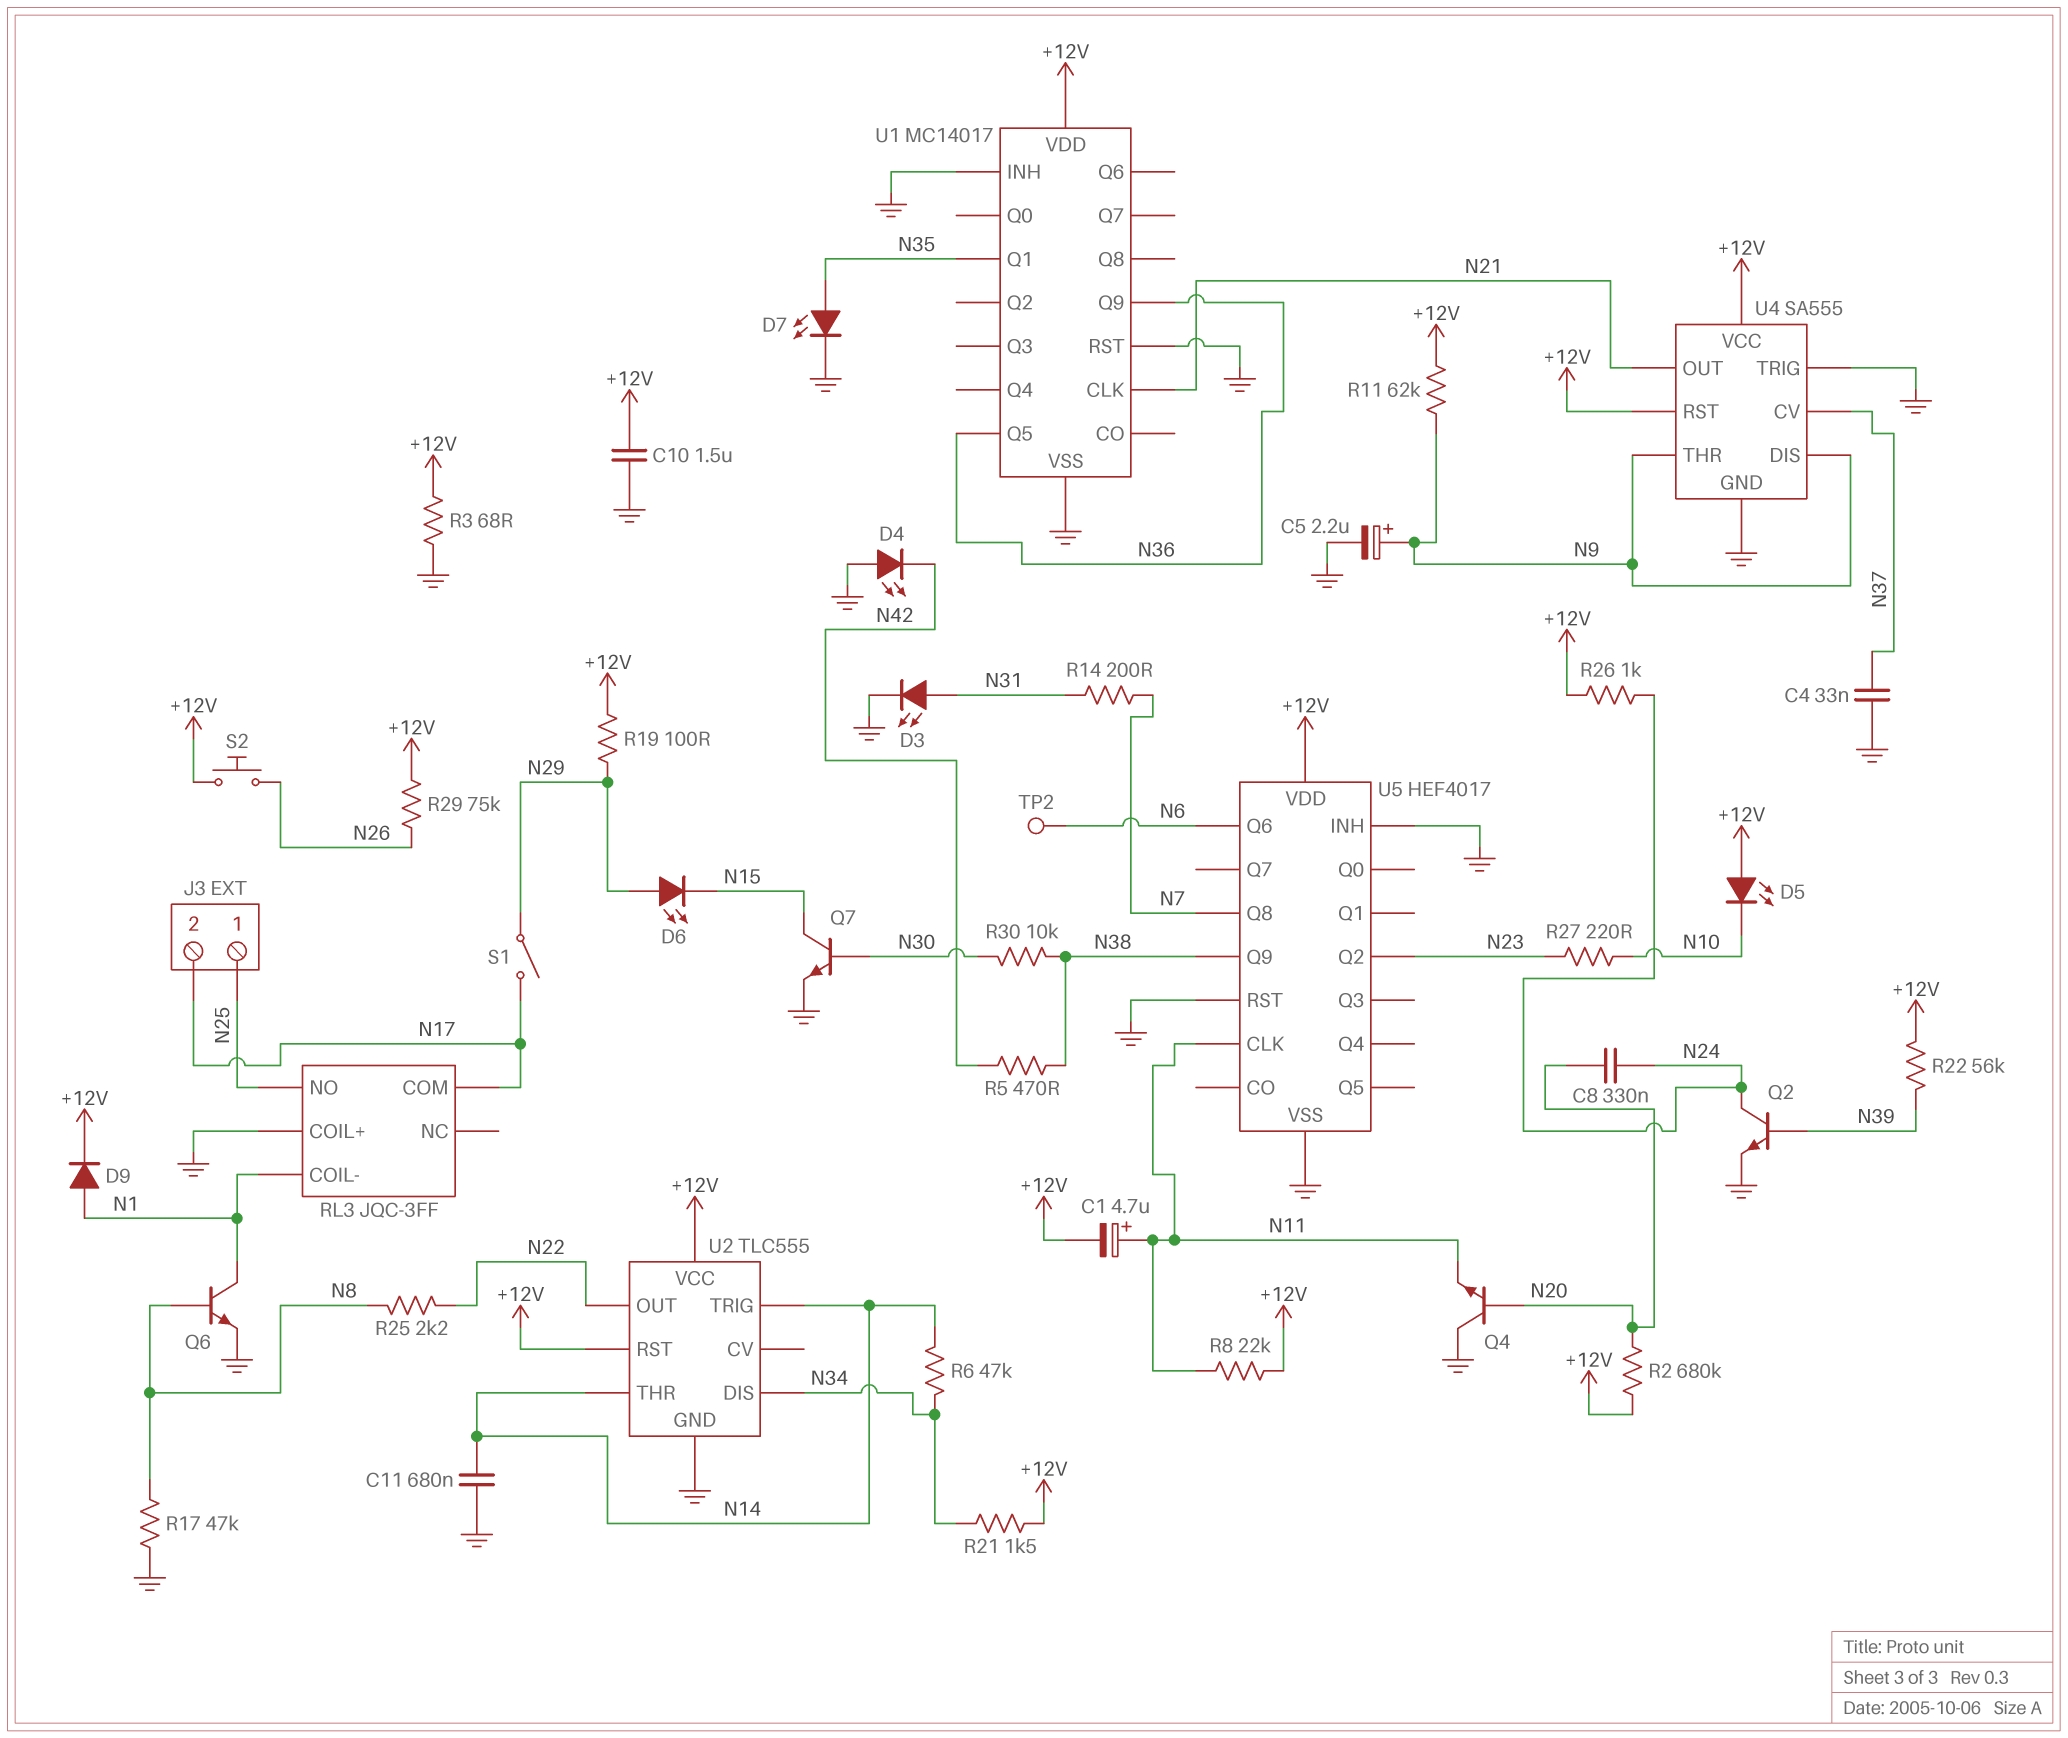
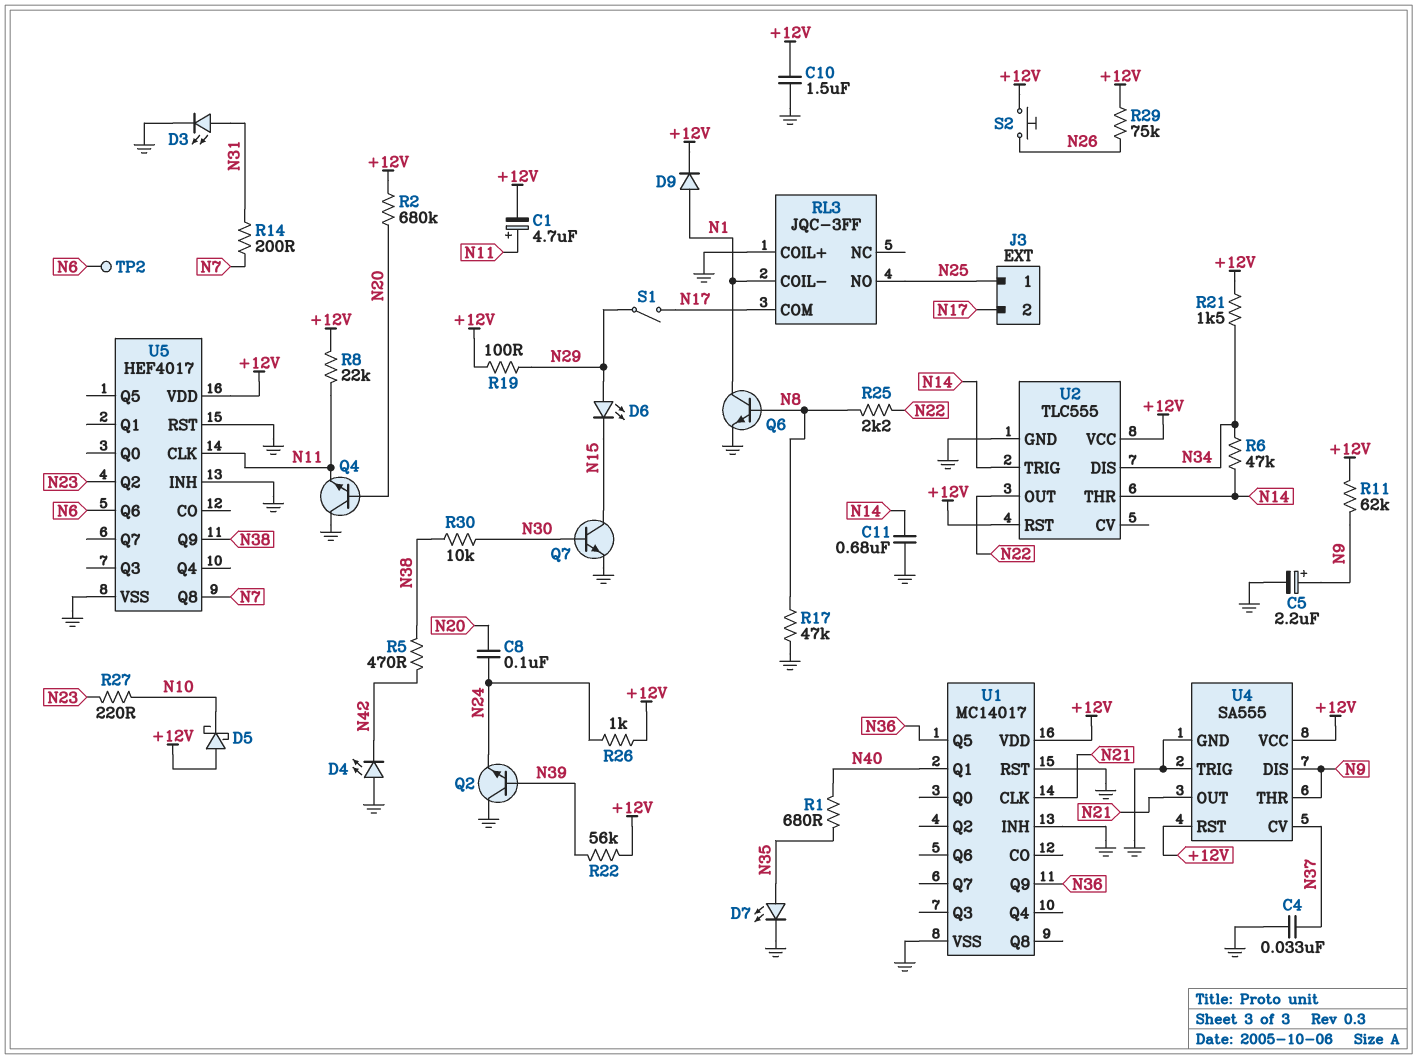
C8: 330nF (N20, N24) -> 100nF (N20, N24)
D5: LED (A +12V, K N10) -> schottky (A +12V, K N10)
Q2: NPN (B N39, C N24, E GND) -> NPN (B N39, C GND, E N24)
R1: none -> 680 (N35, N40)
R3: 68 (+12V, GND) -> none
U1 pin Q1: N35 -> N40

